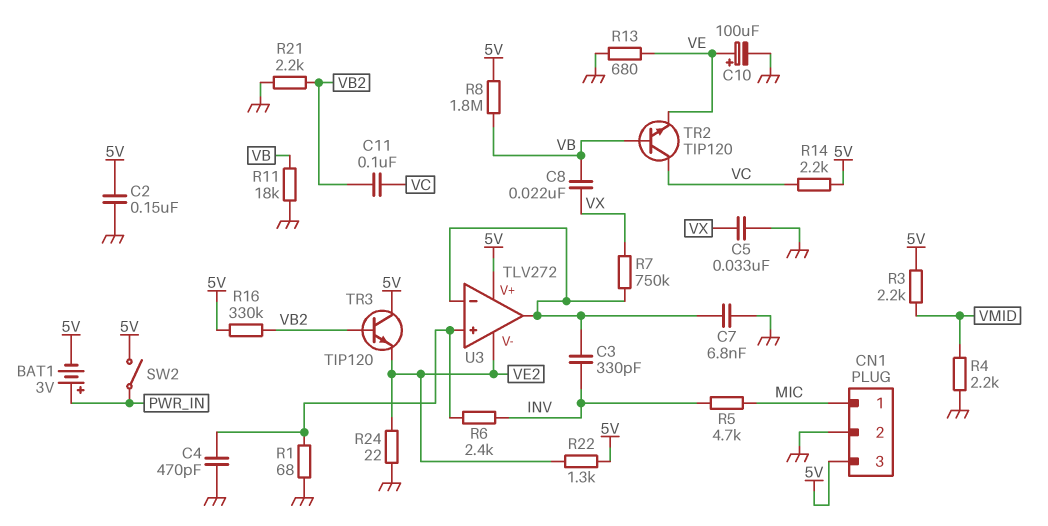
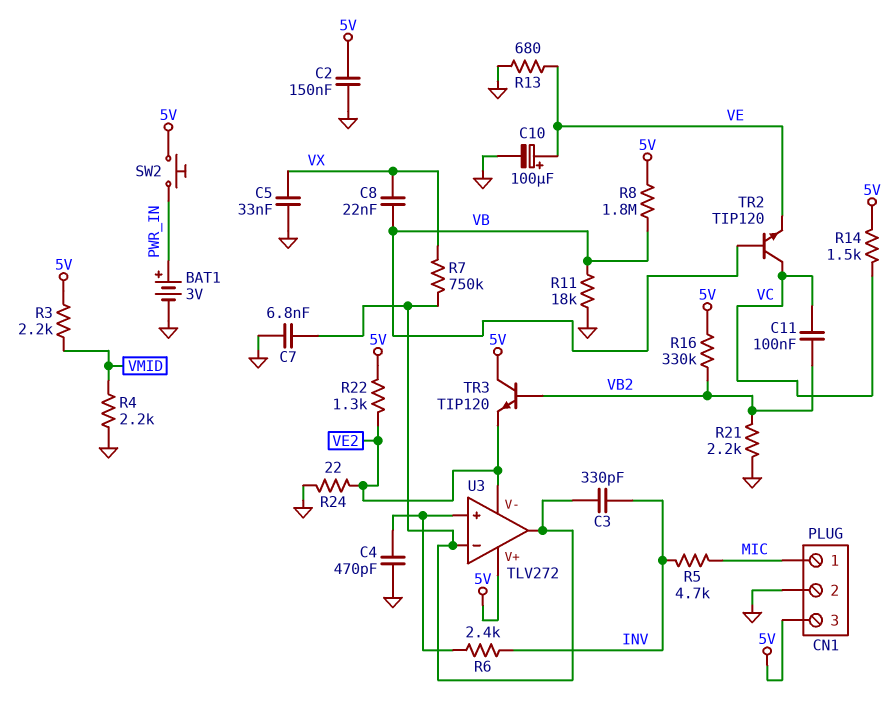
BAT1: 3V (plus PWR_IN, minus 5V) -> 3V (plus PWR_IN, minus GND)
R1: 68 (GND, U3/in+) -> none
R14: 2.2k (5V, VC) -> 1.5k (5V, VC)
SW2: switch (5V, PWR_IN) -> button (5V, PWR_IN)

